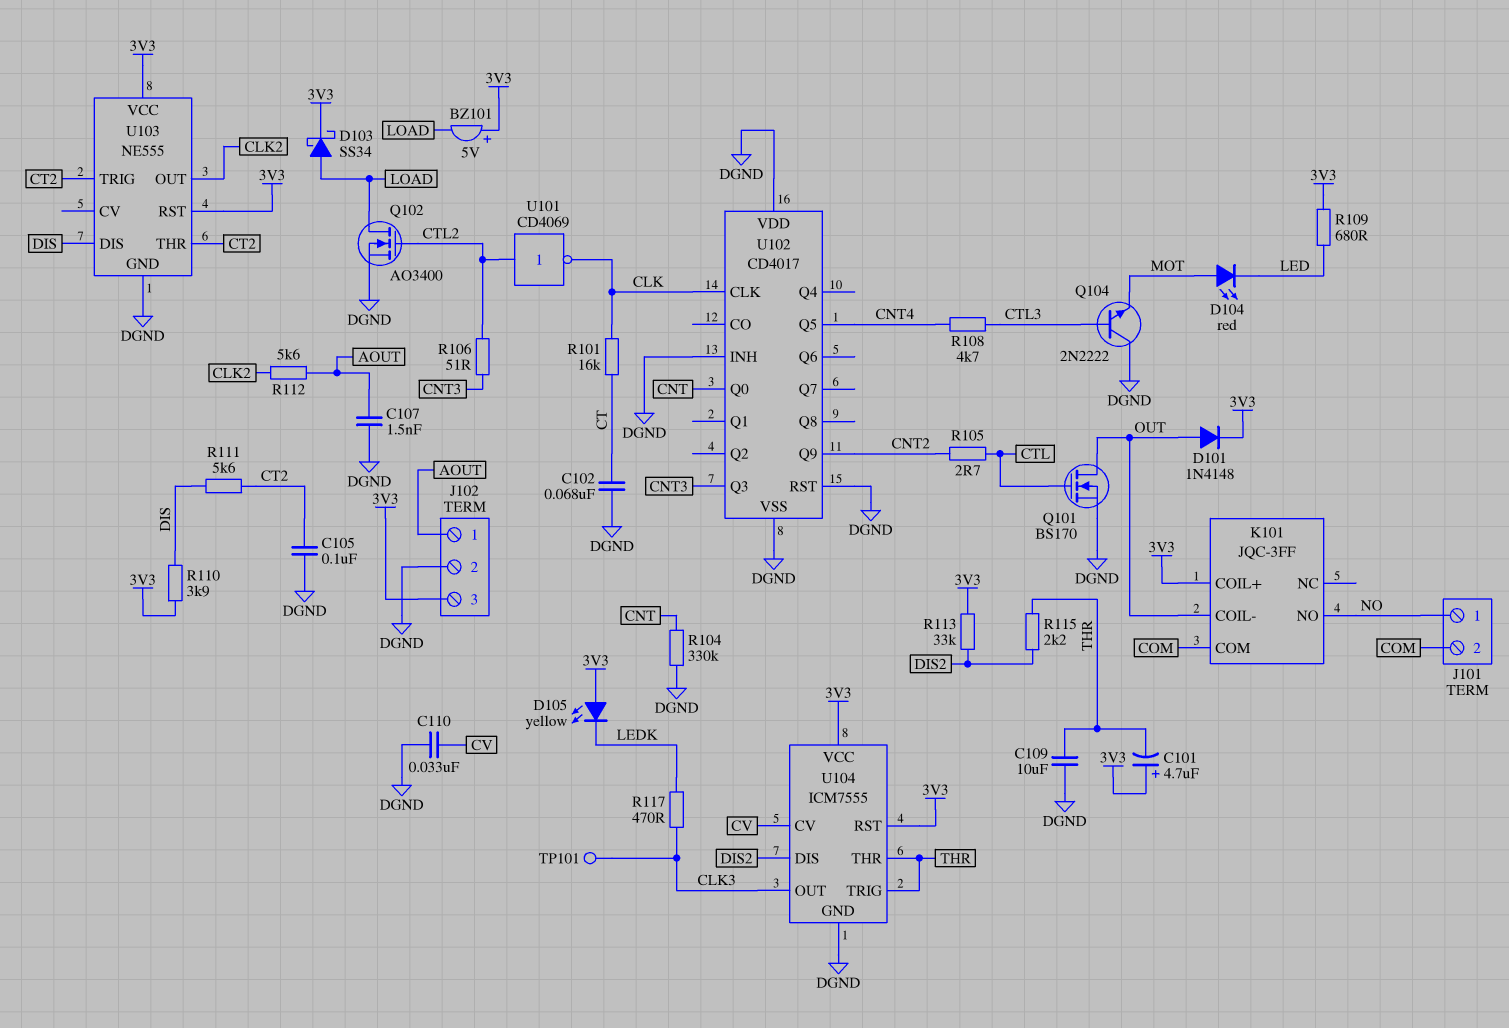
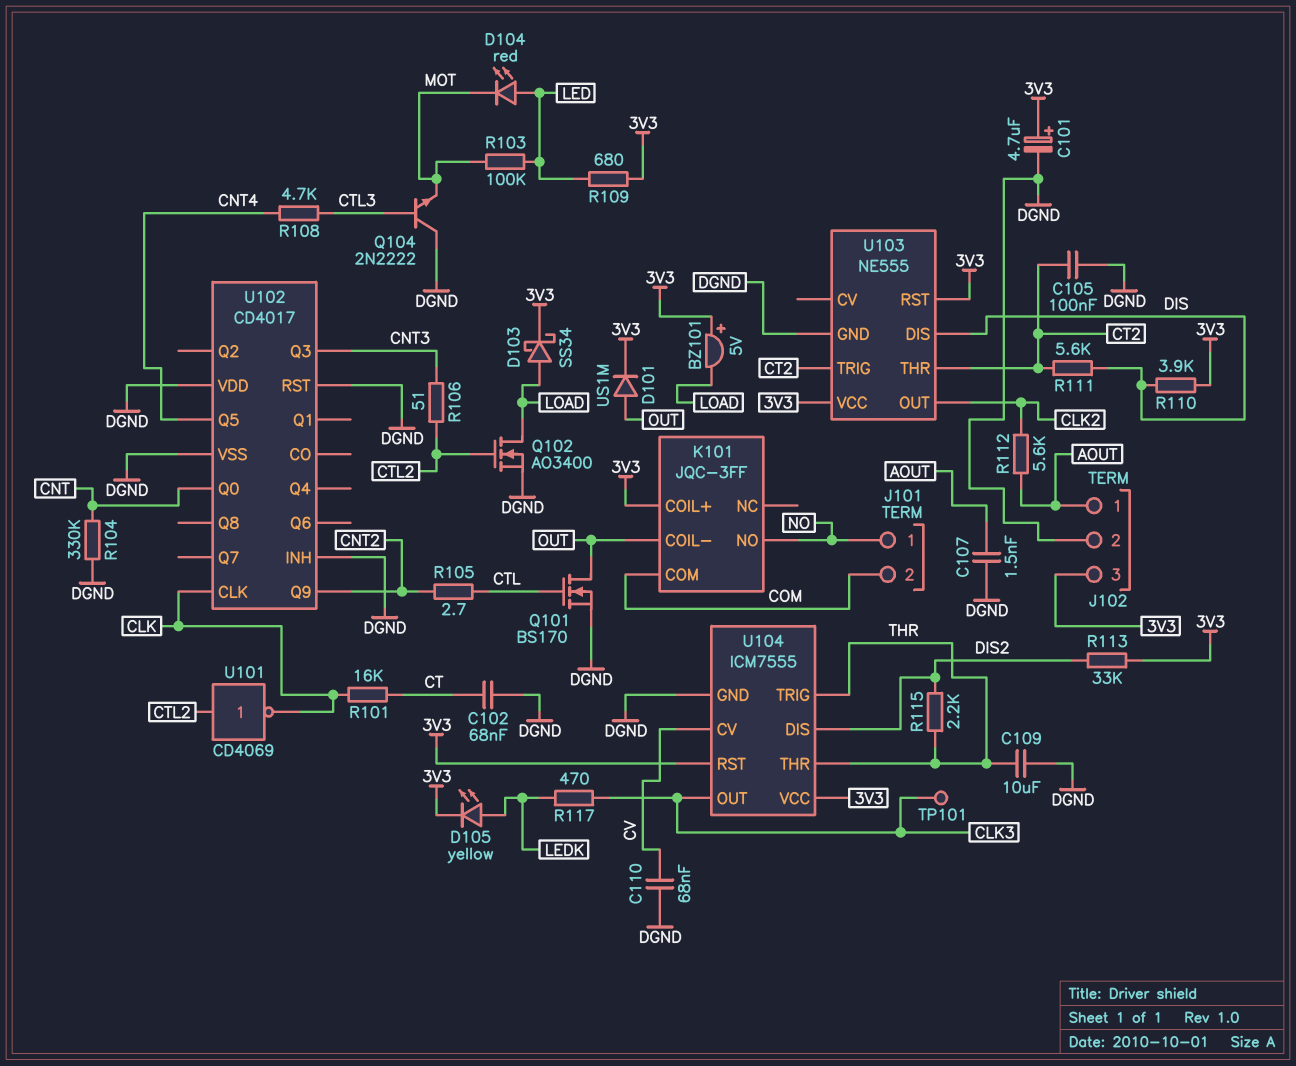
C101: 4.7uF (plus 3V3, minus THR) -> 4.7uF (plus 3V3, minus DGND)
C110: 33nF (CV, DGND) -> 68nF (CV, DGND)
D101: diode 1N4148 (A OUT, K 3V3) -> diode US1M (A OUT, K 3V3)
D104: LED red (A MOT, K LED) -> LED red (A LED, K MOT)
D105: LED yellow (A 3V3, K LEDK) -> LED yellow (A LEDK, K 3V3)
R103: none -> 100k (LED, MOT)

